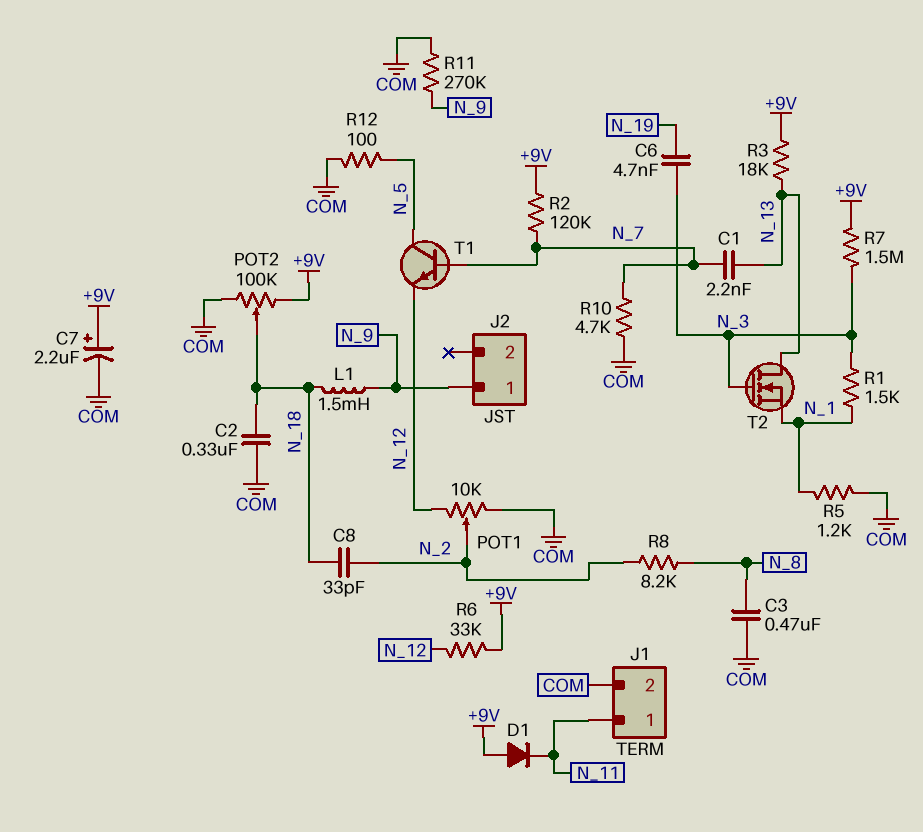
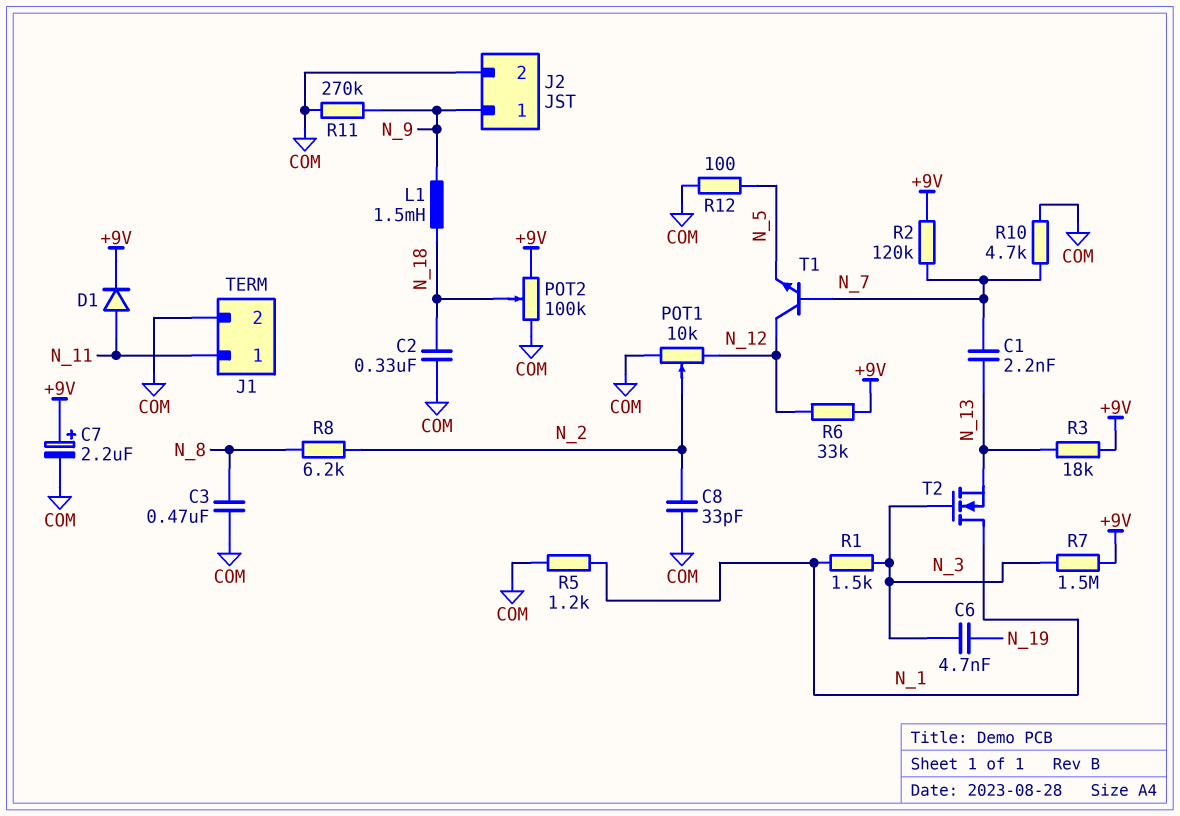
C8: 33pF (N_2, N_18) -> 33pF (COM, N_2)
D1: diode (A +9V, K N_11) -> diode (A N_11, K +9V)
J2 pin 2: none -> COM
R8: 8.2k (N_2, N_8) -> 6.2k (N_2, N_8)
T1: NPN (B N_7, C N_5, E N_12) -> NPN (B N_7, C N_12, E N_5)
T2: NMOS (G N_3, D N_13, S N_1) -> NMOS (G N_3, D N_1, S N_13)

